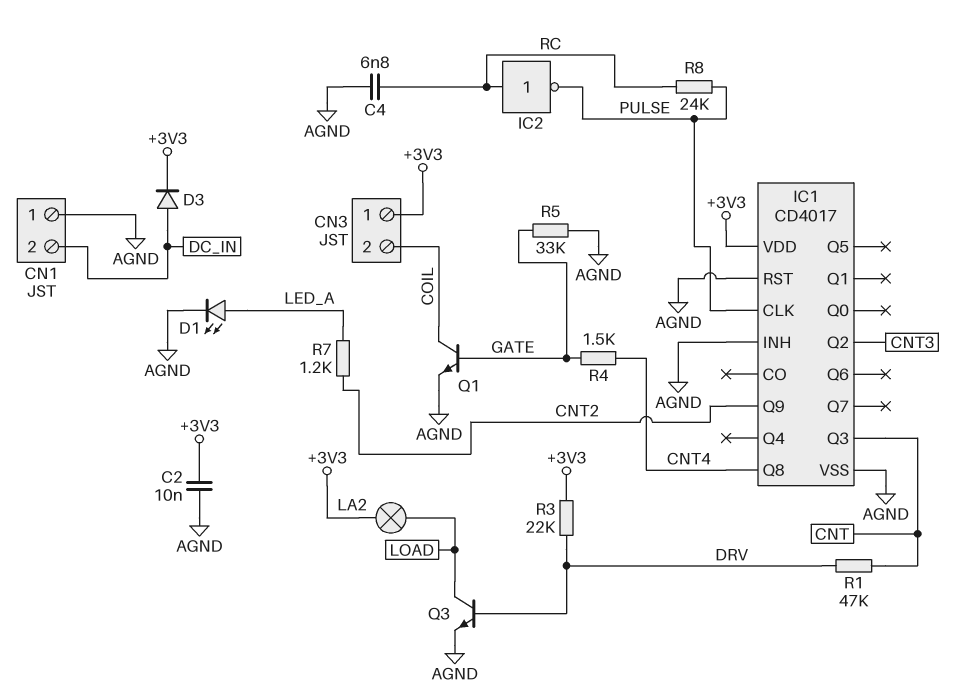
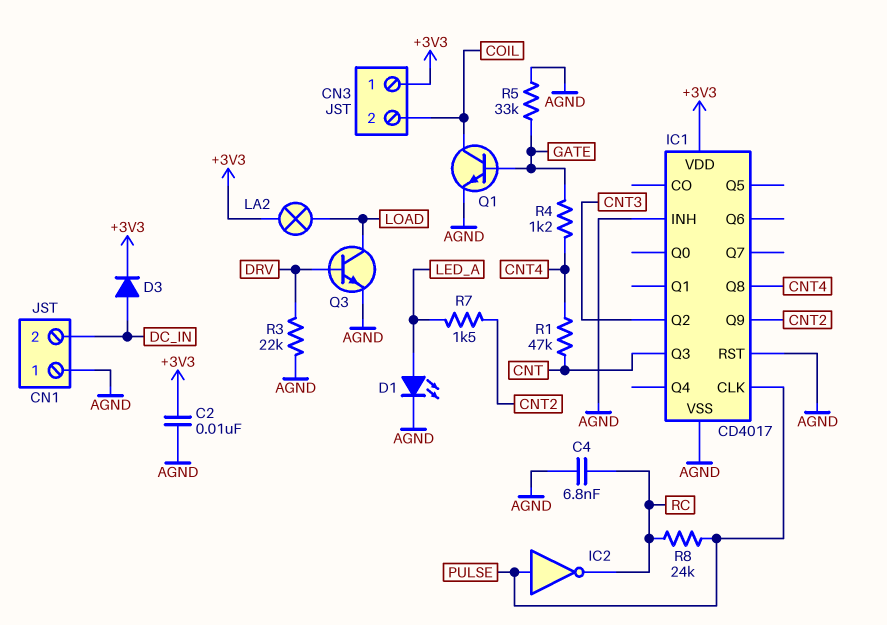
IC2: NOT (in RC, out PULSE) -> NOT (in PULSE, out RC)
R1: 47k (CNT, DRV) -> 47k (CNT, CNT4)
R3: 22k (+3V3, DRV) -> 22k (AGND, DRV)
R4: 1.5k (CNT4, GATE) -> 1.2k (CNT4, GATE)
R7: 1.2k (CNT2, LED_A) -> 1.5k (CNT2, LED_A)

